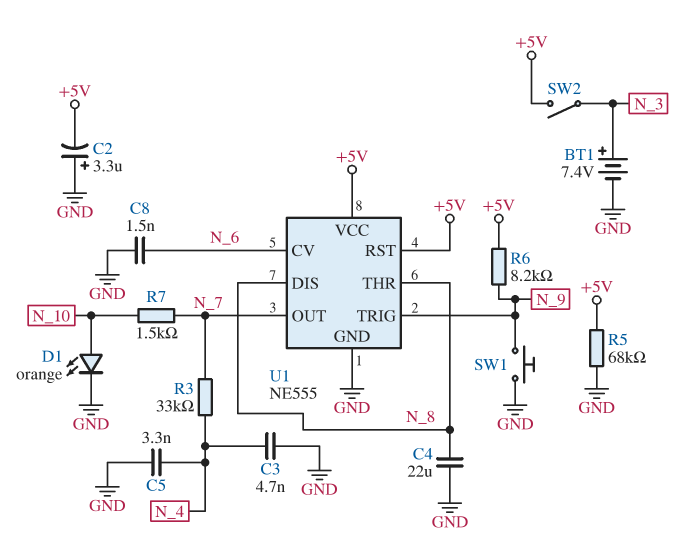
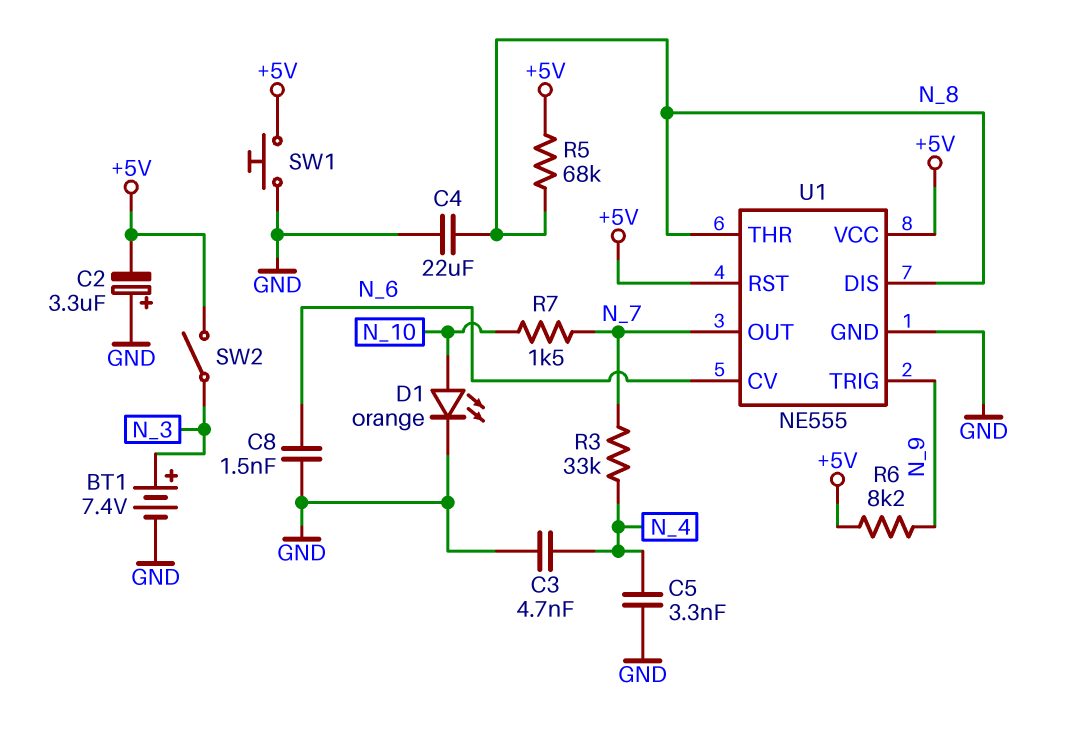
R5: 68k (+5V, GND) -> 68k (+5V, N_8)
SW1: button (GND, N_9) -> button (+5V, GND)

